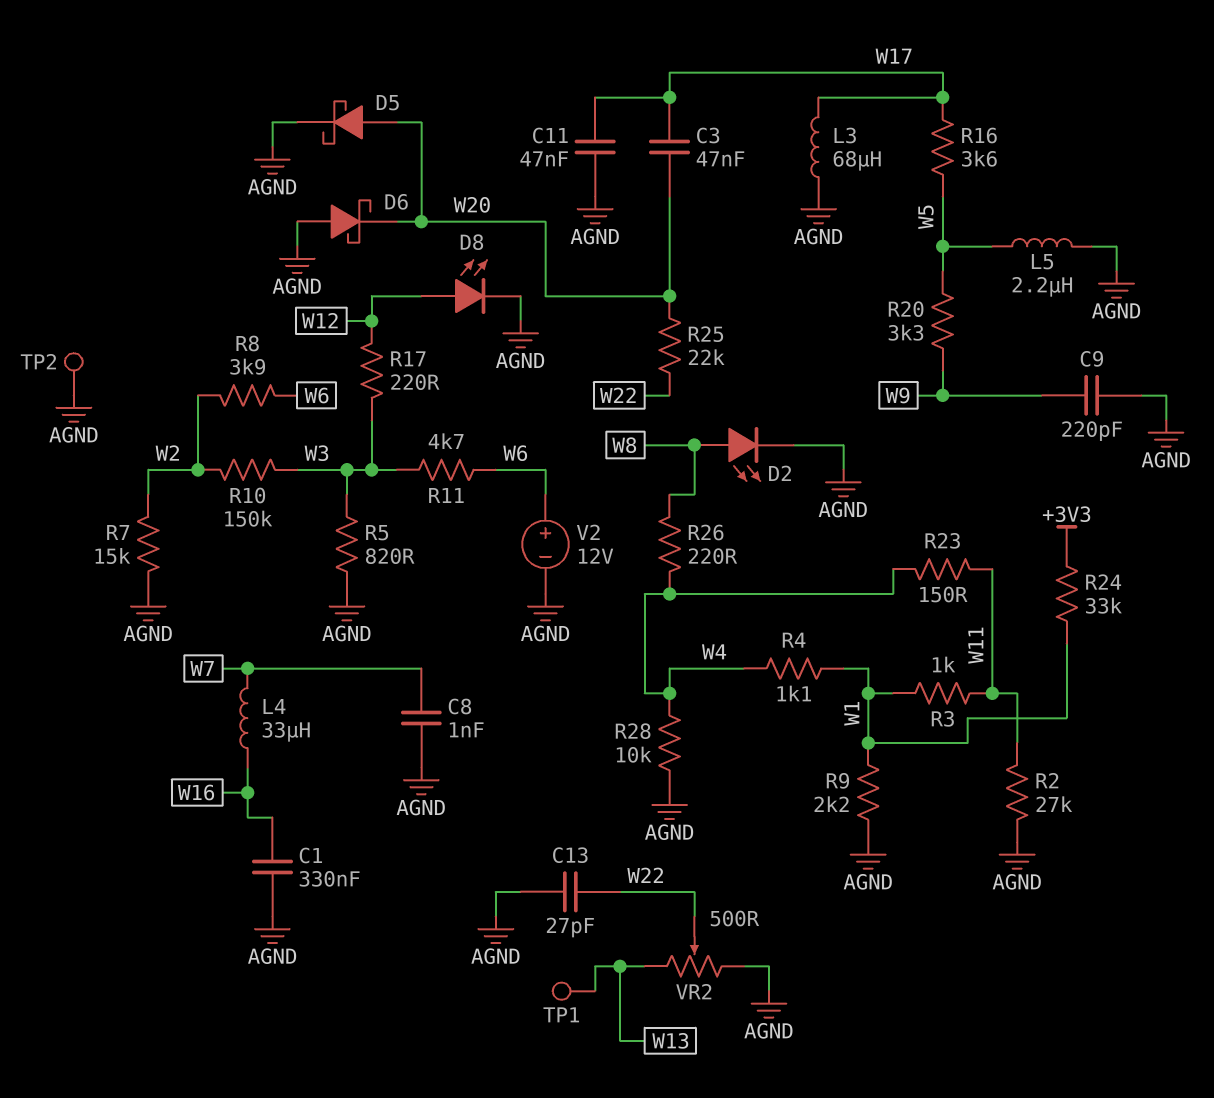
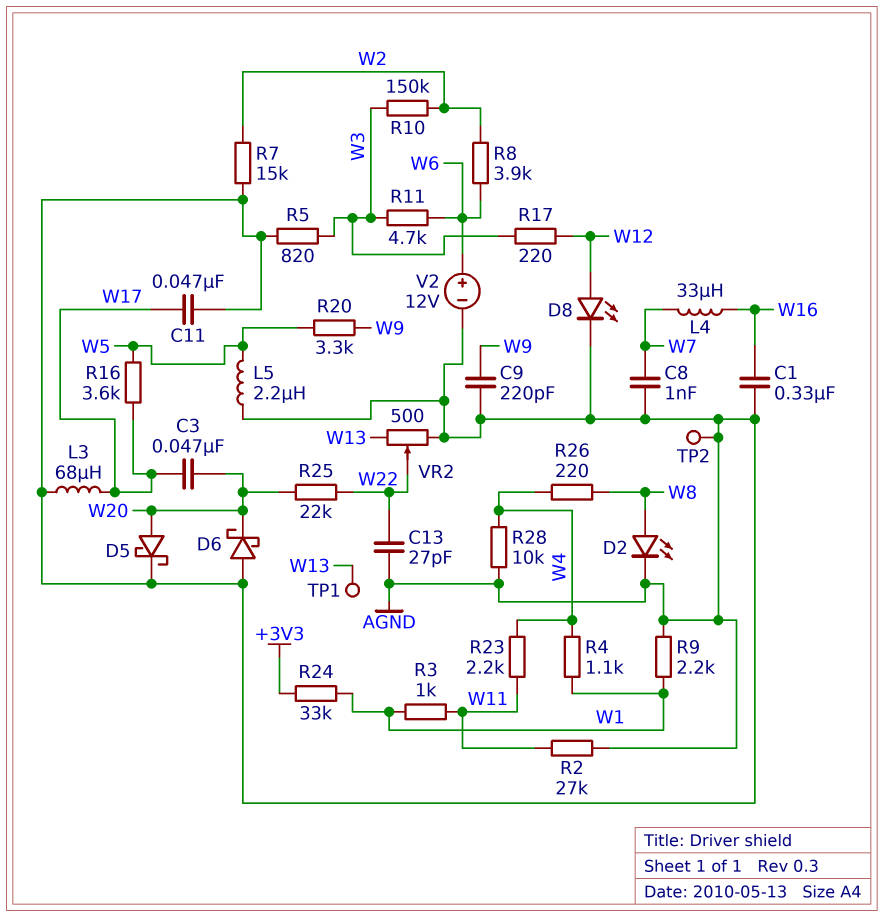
R23: 150 (W4, W11) -> 2.2k (W4, W11)

